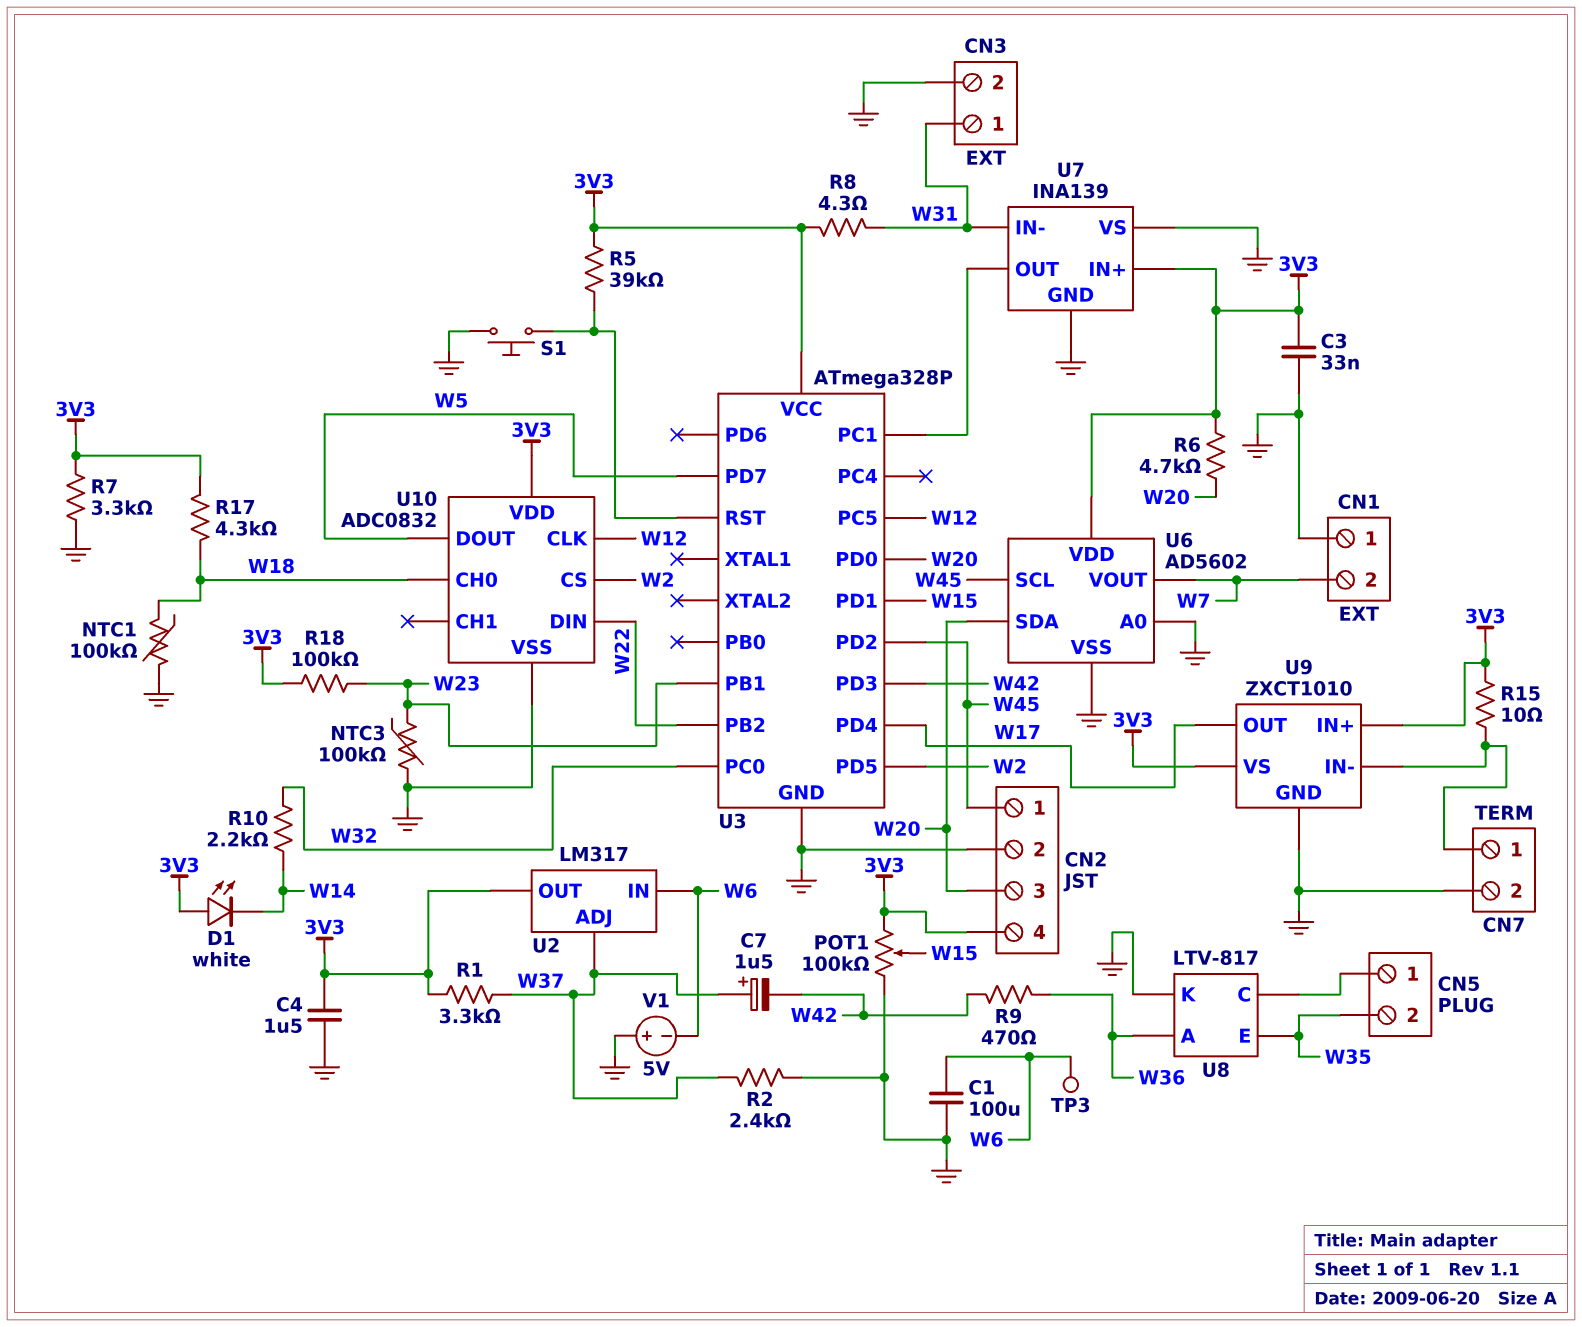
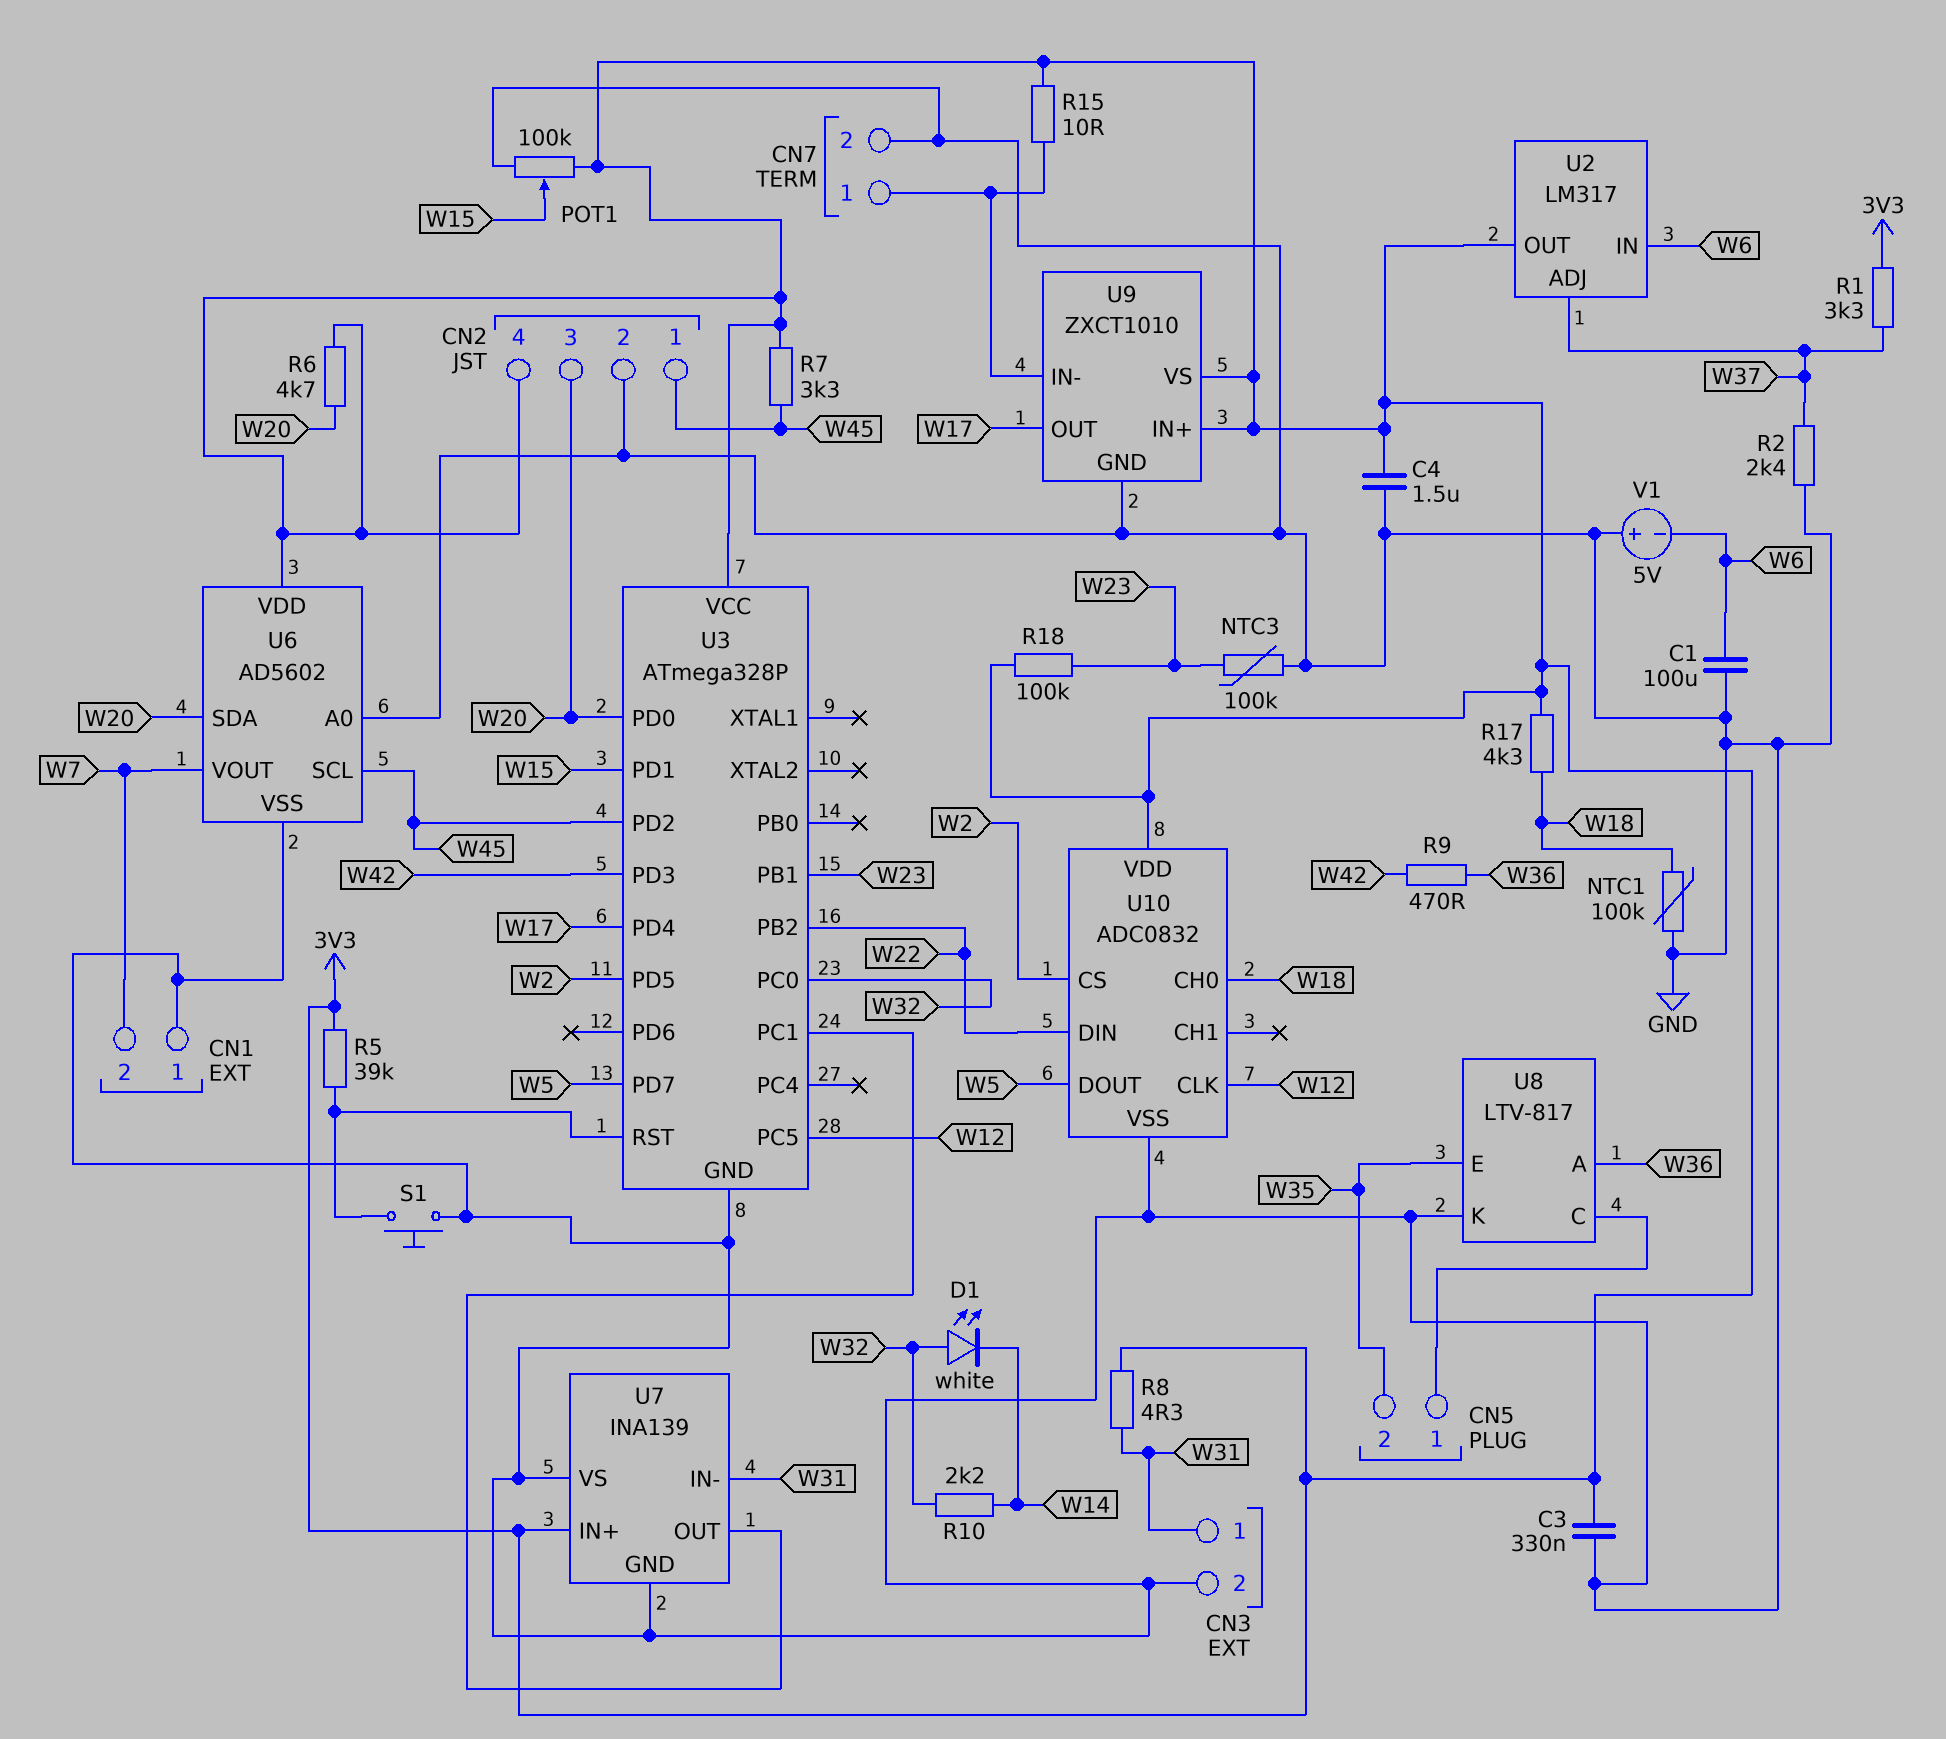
C3: 33nF (3V3, GND) -> 330nF (3V3, GND)
C7: 1.5uF (plus W37, minus W42) -> none
D1: LED white (A 3V3, K W14) -> LED white (A W32, K W14)
R7: 3.3k (3V3, GND) -> 3.3k (3V3, W45)
TP3: test point (W6) -> none

